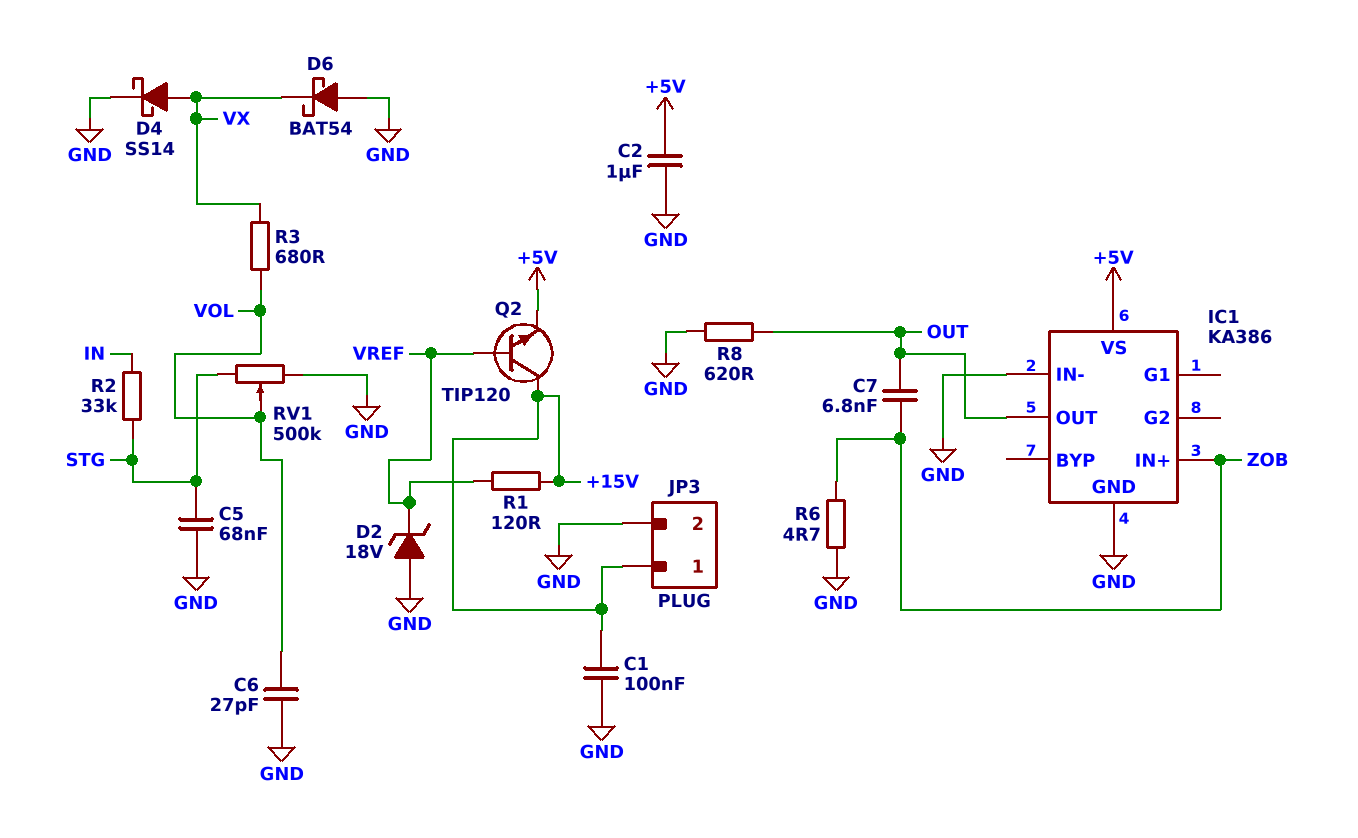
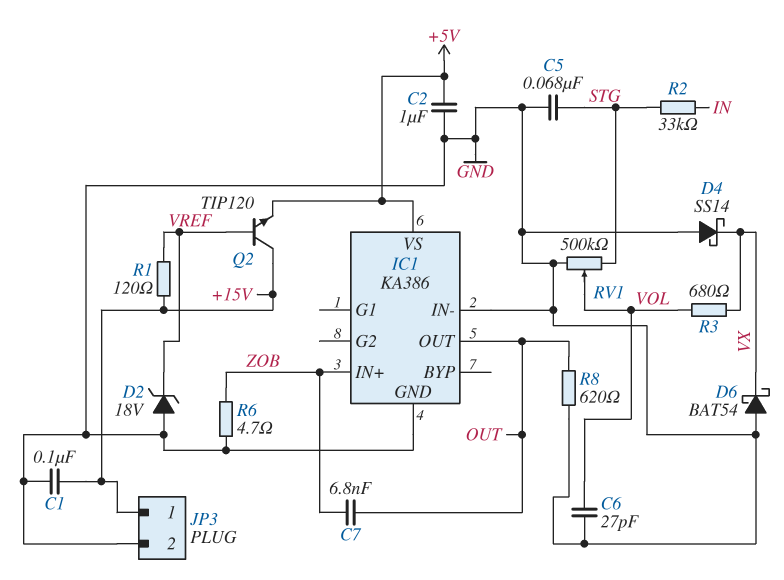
D4: schottky SS14 (A VX, K GND) -> schottky SS14 (A GND, K VX)

